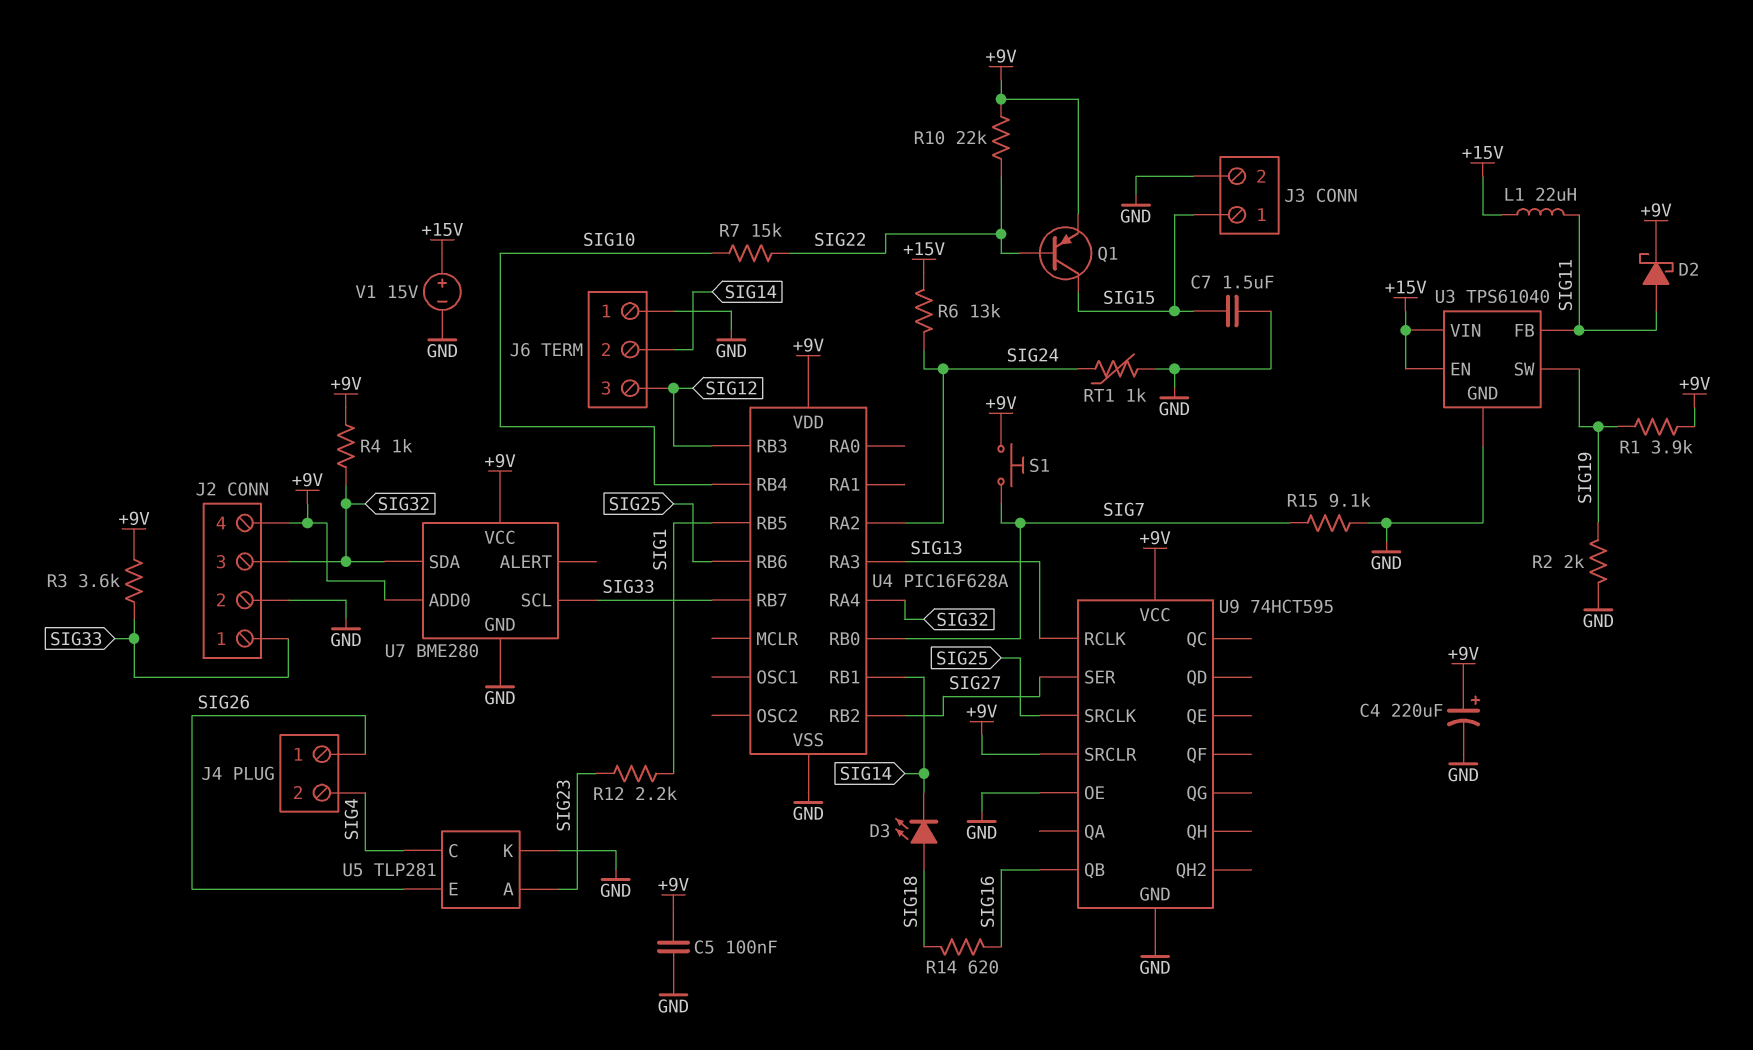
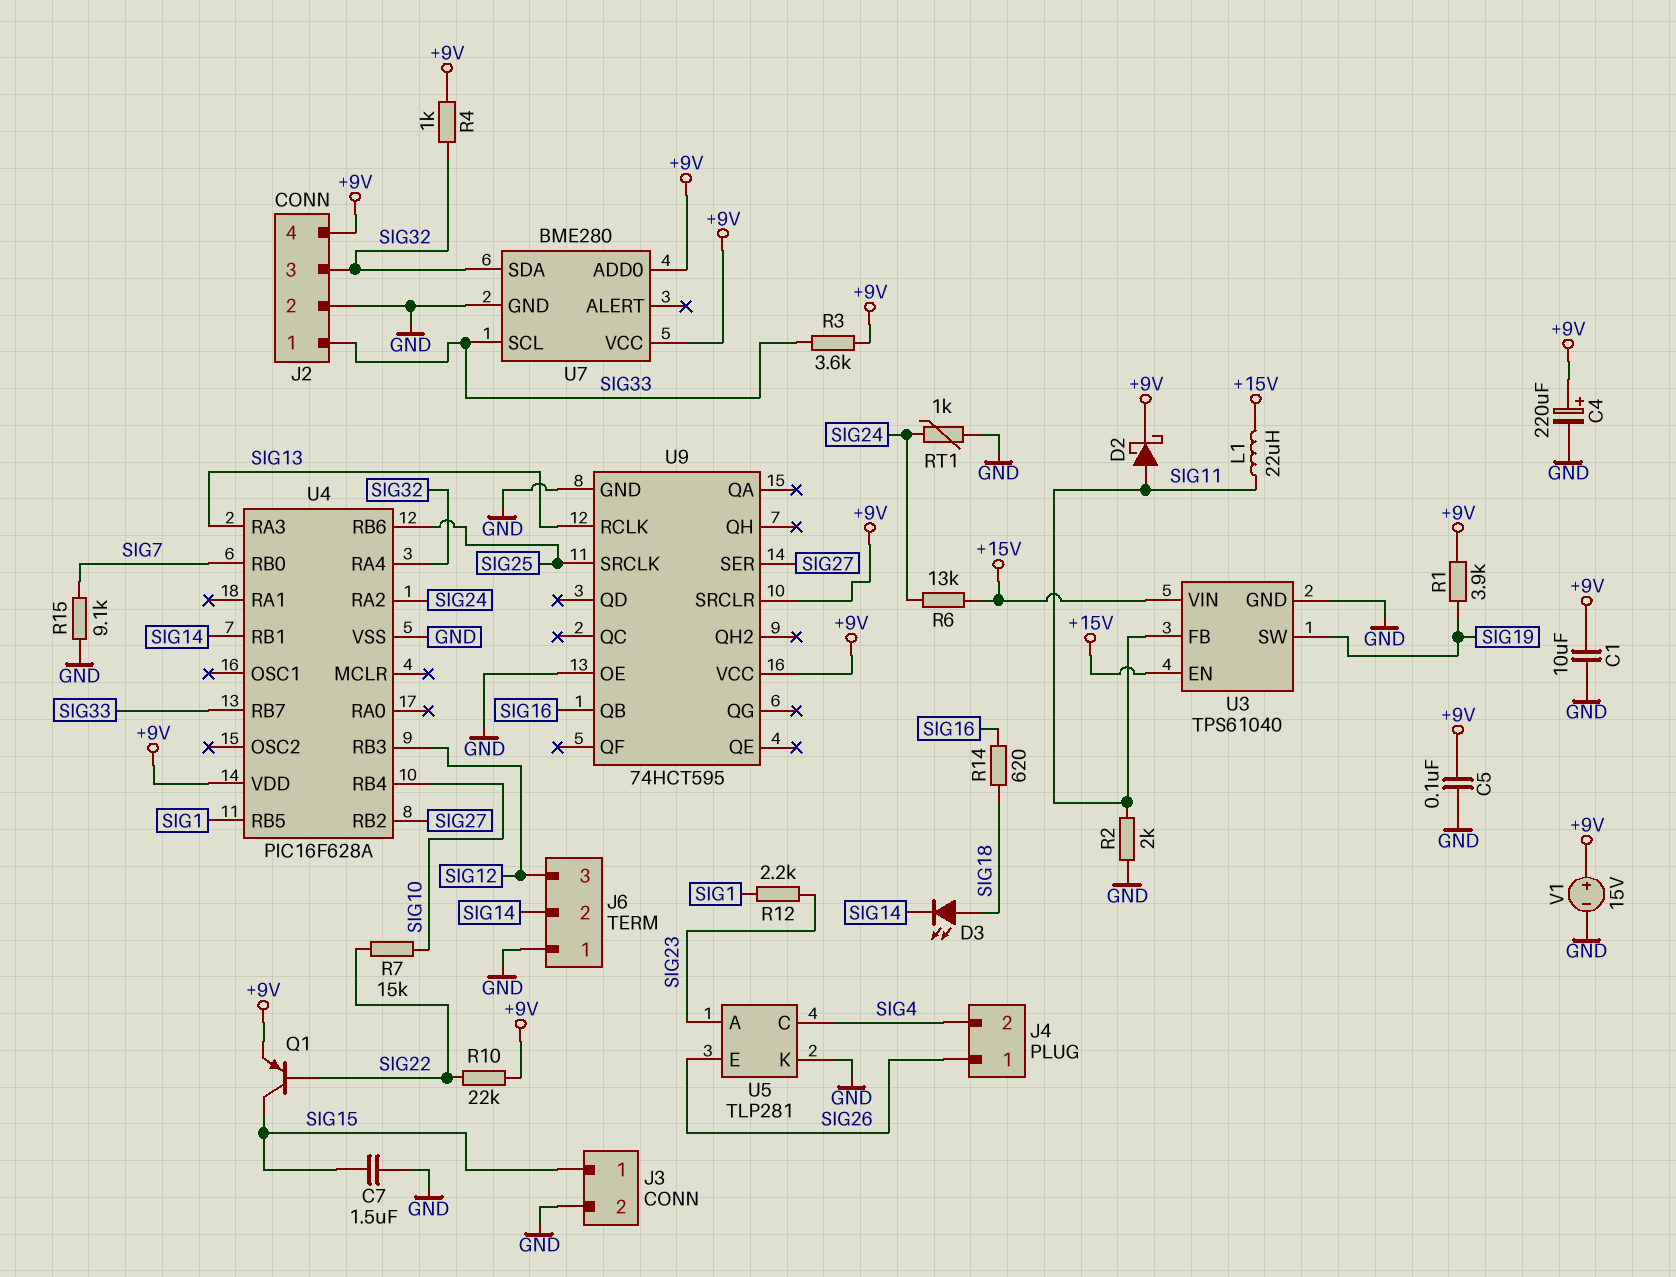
C1: none -> 10uF (+9V, GND)
R2: 2k (GND, SIG19) -> 2k (GND, SIG11)
S1: button (+9V, SIG7) -> none
V1: 15V (plus +15V, minus GND) -> 15V (plus +9V, minus GND)

